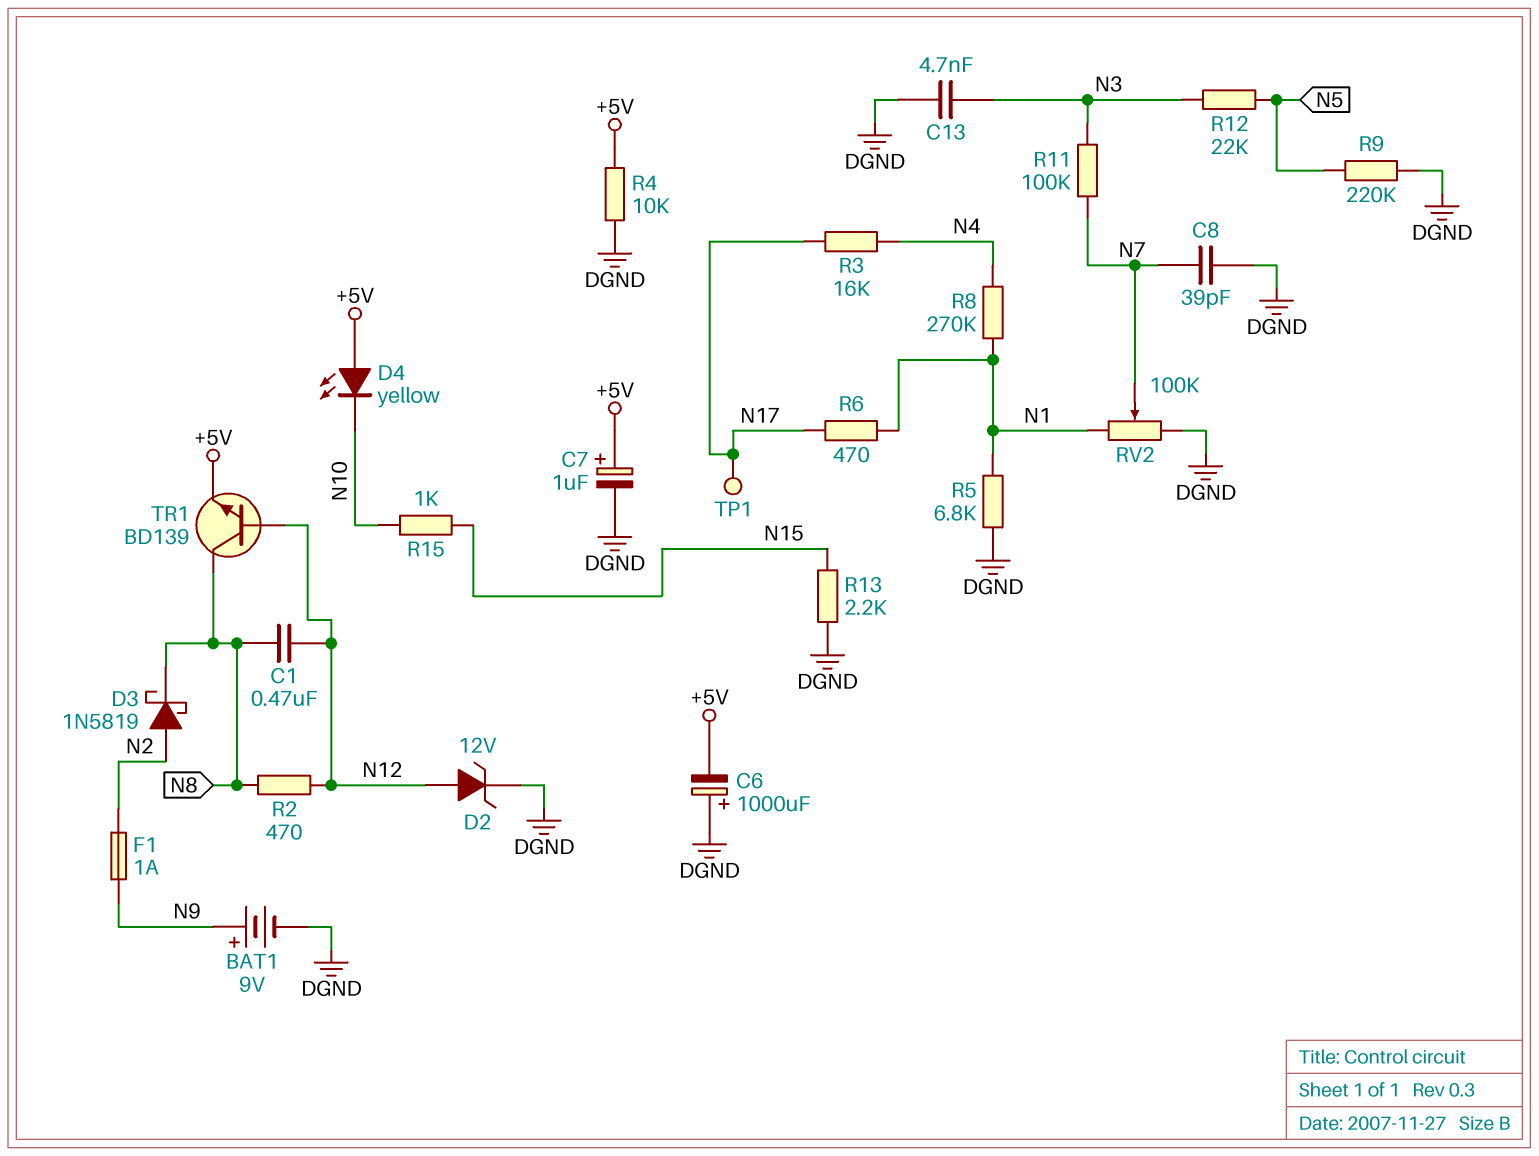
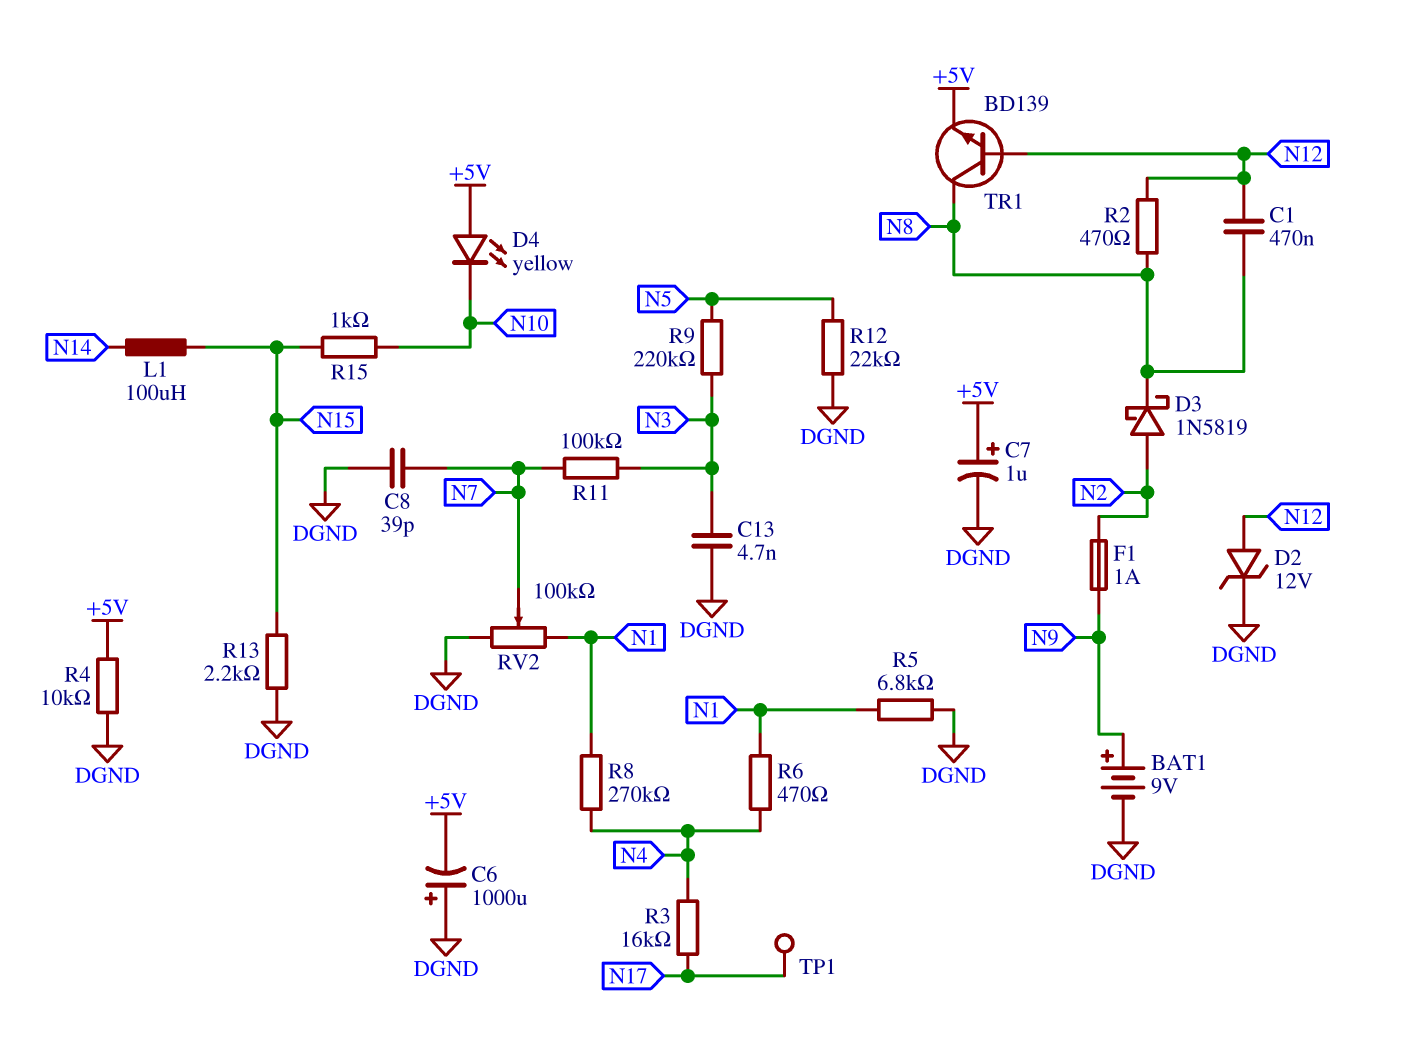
L1: none -> 100uH (N14, N15)
R6: 470 (N1, N17) -> 470 (N1, N4)
R9: 220k (DGND, N5) -> 220k (N3, N5)
R12: 22k (N3, N5) -> 22k (DGND, N5)

